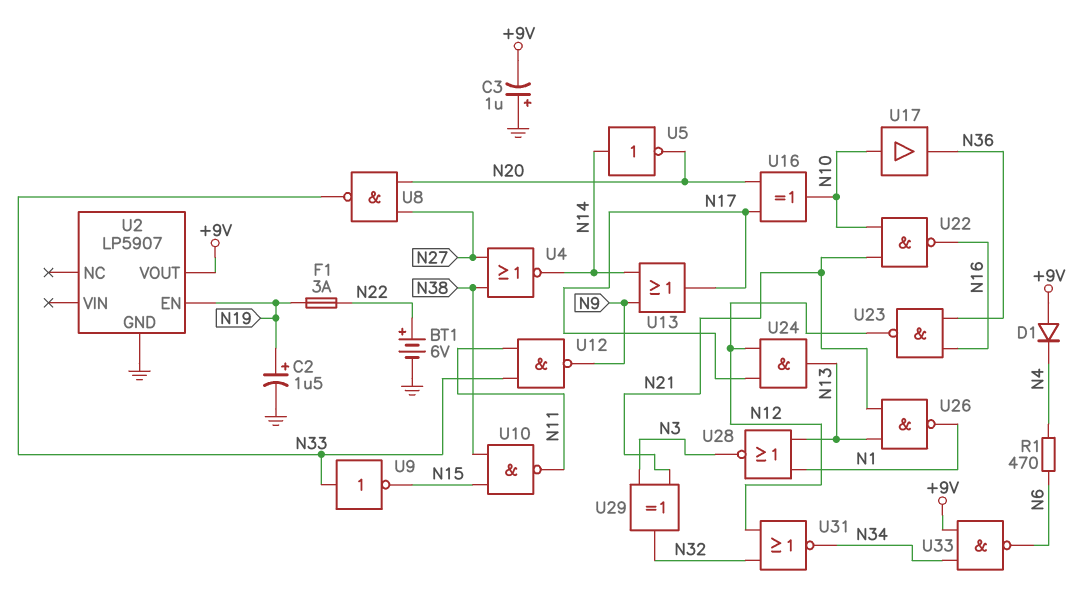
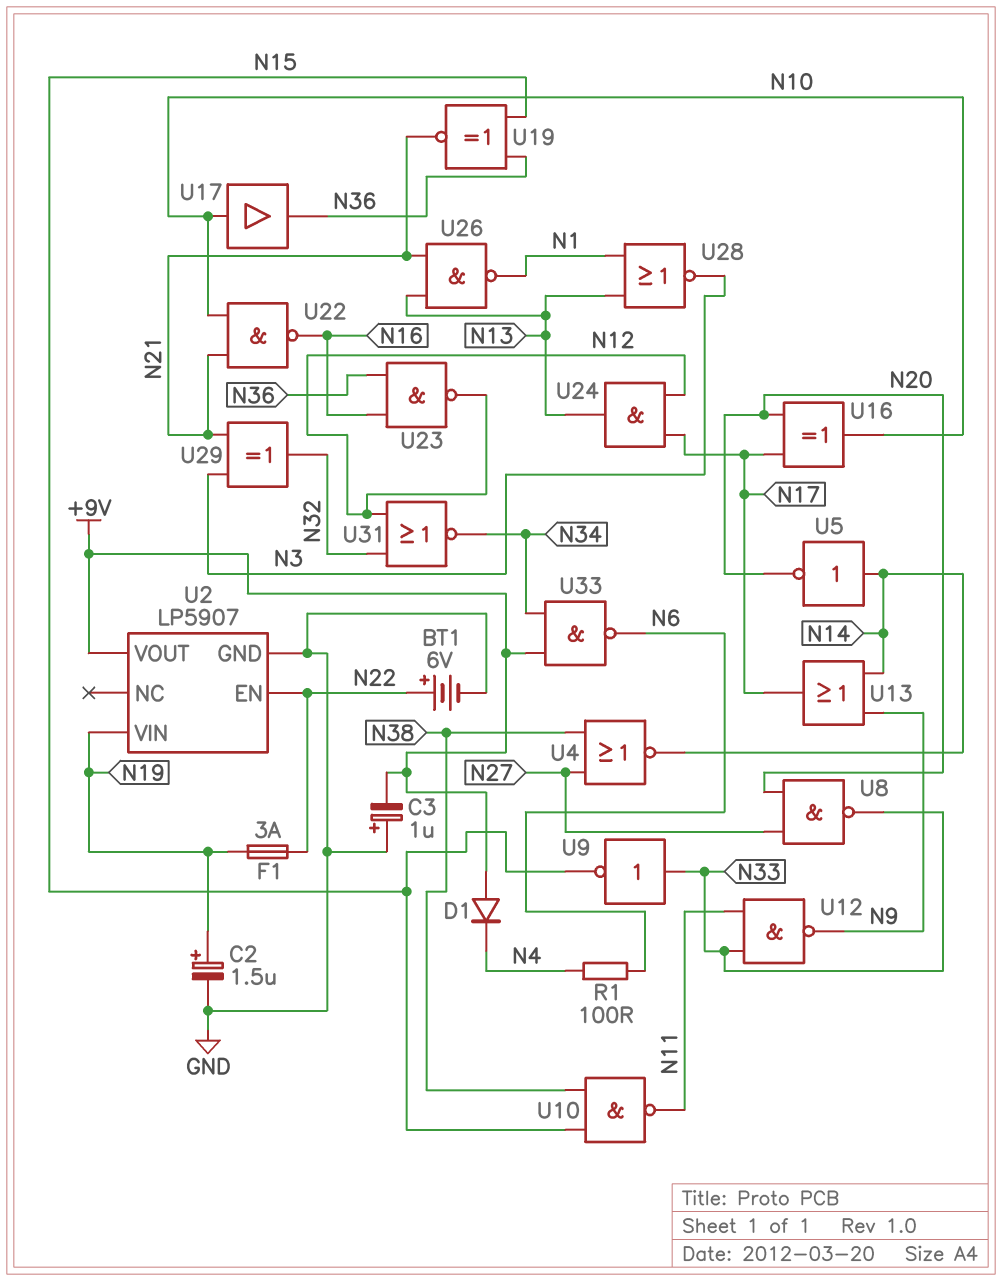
R1: 470 (N4, N6) -> 100 (N4, N6)
U2 pin EN: N19 -> N22
U2 pin VIN: none -> N19
U19: none -> XNOR (in N15, in N36, out N21)

